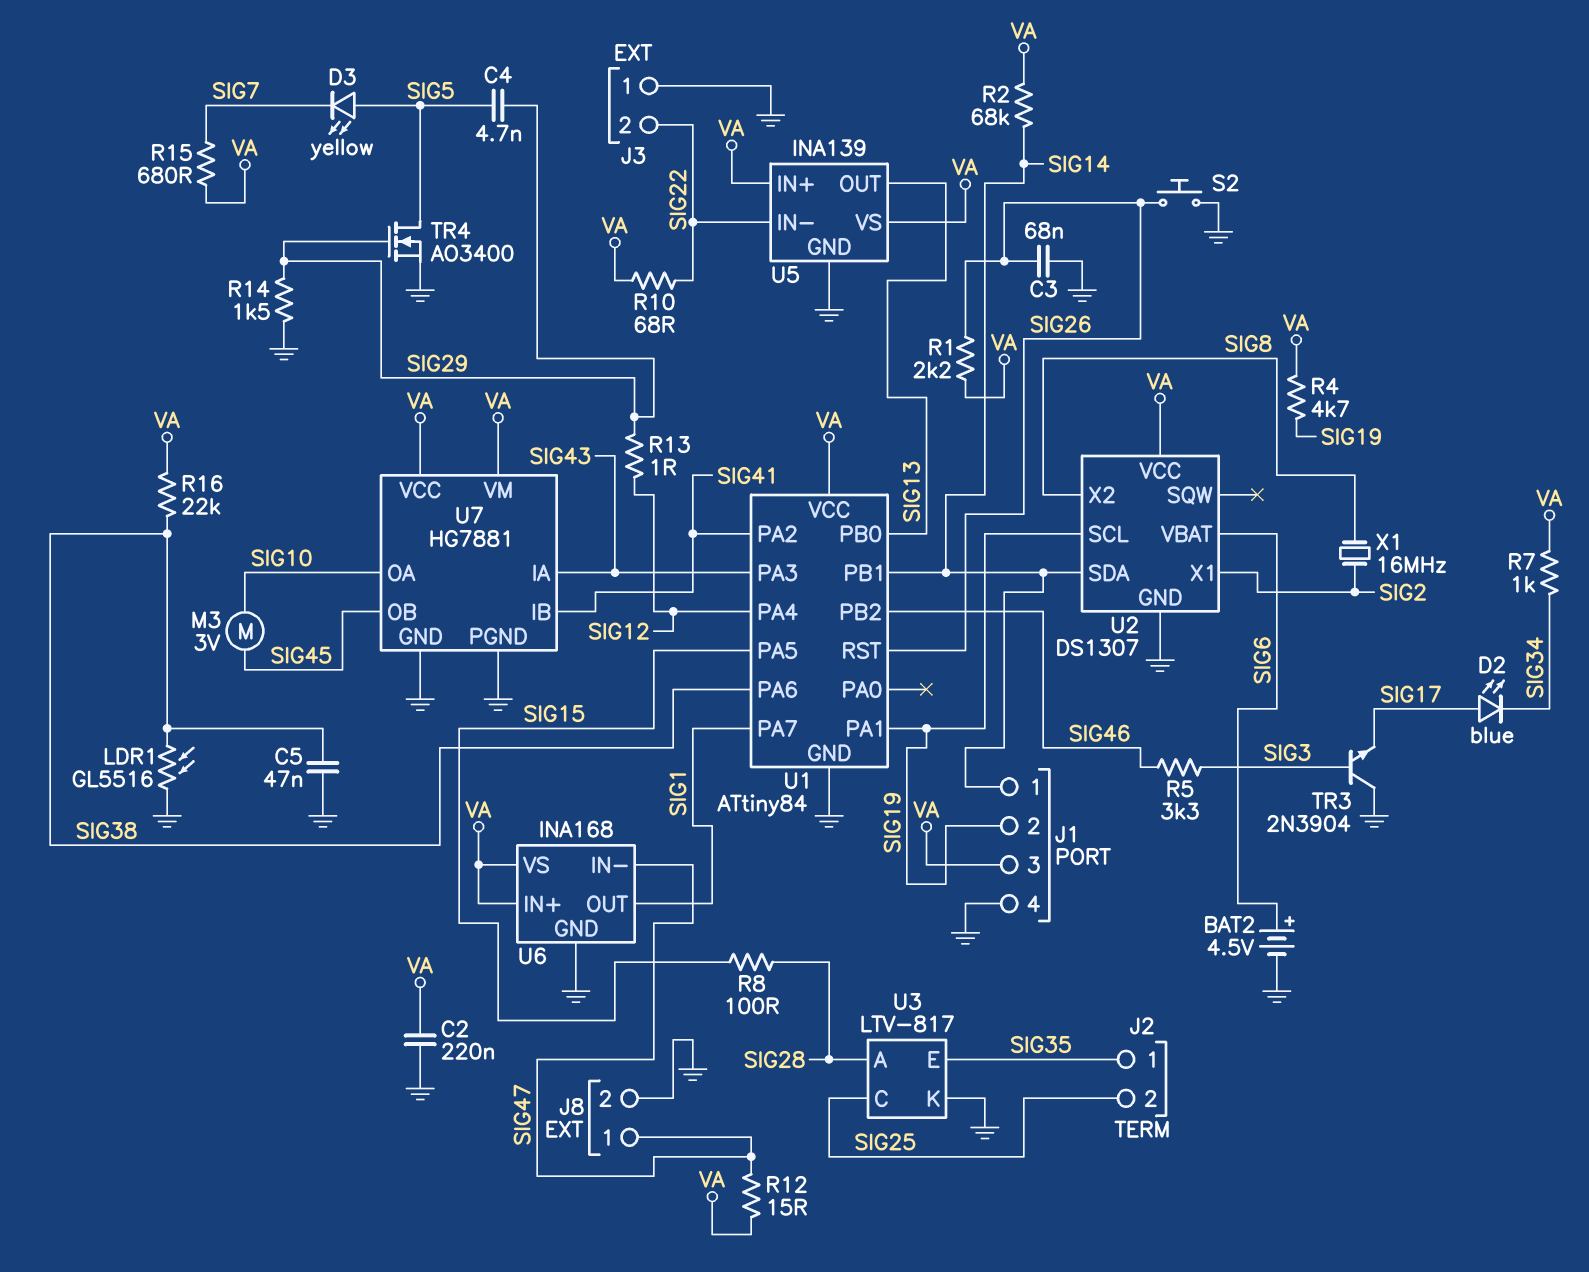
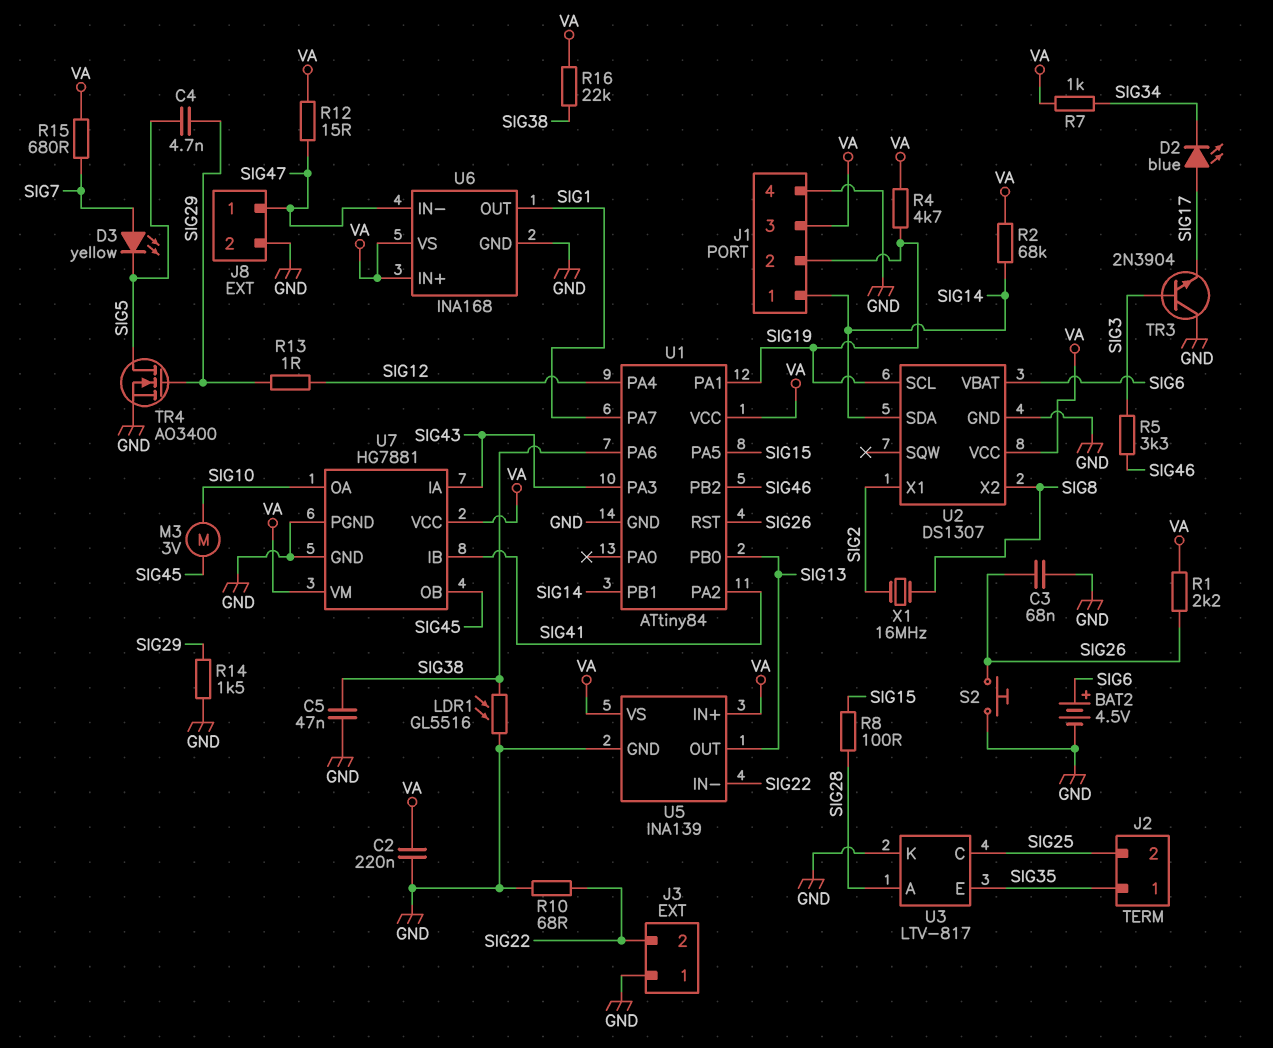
D3: LED yellow (A SIG5, K SIG7) -> LED yellow (A SIG7, K SIG5)
R10: 68 (SIG22, VA) -> 68 (GND, SIG22)

